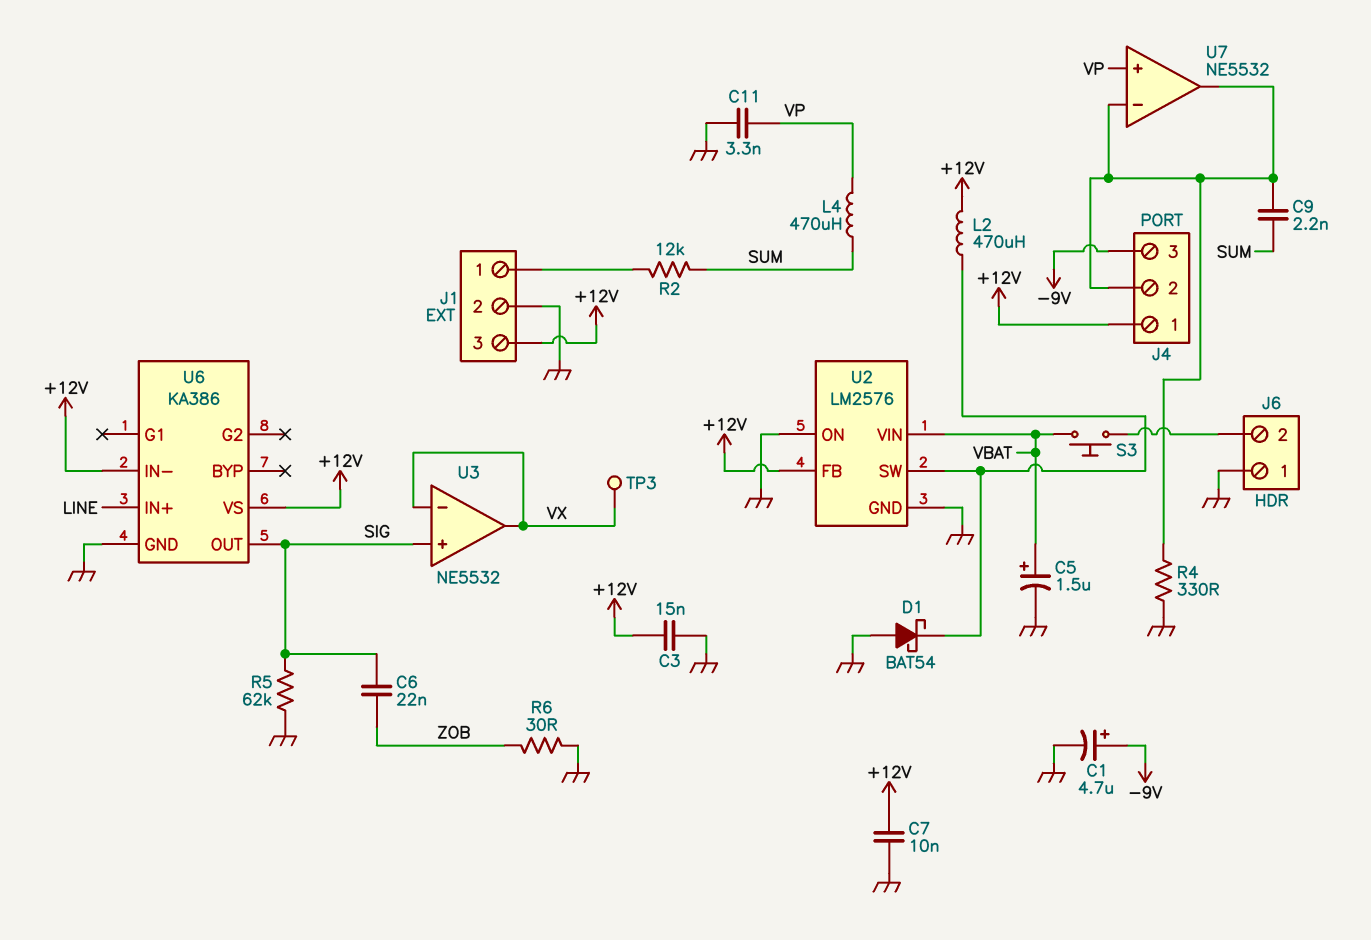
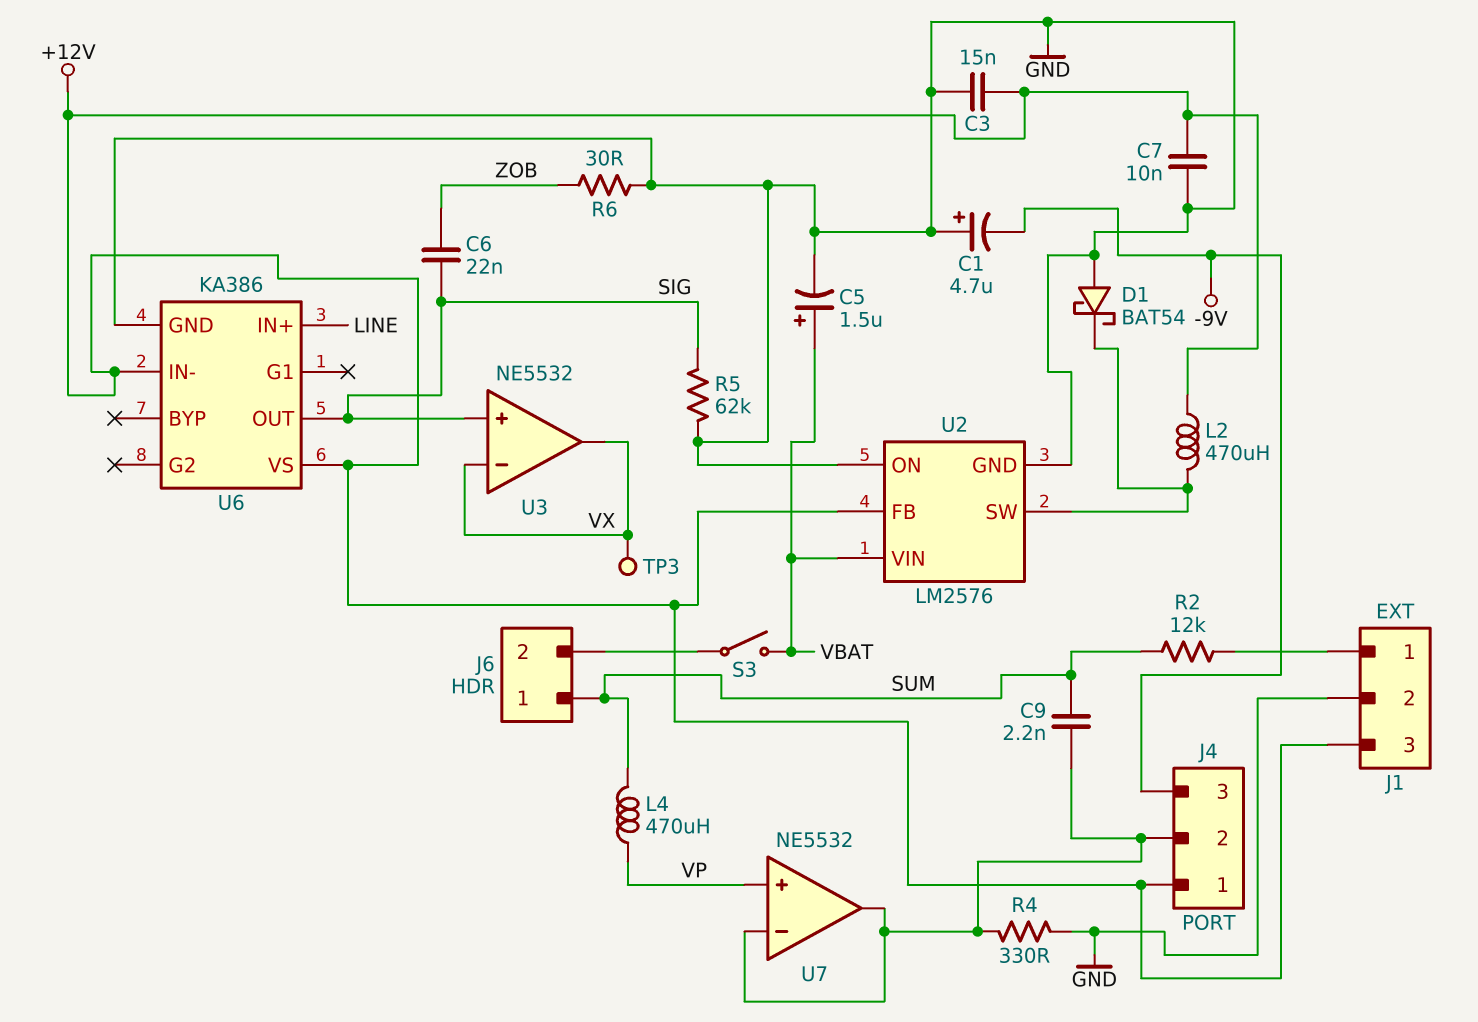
C1: 4.7uF (plus -9V, minus GND) -> 4.7uF (plus GND, minus -9V)
C11: 3.3nF (GND, VP) -> none
J6 pin 1: GND -> SUM
S3: button (J6/2, VBAT) -> switch (J6/2, VBAT)

